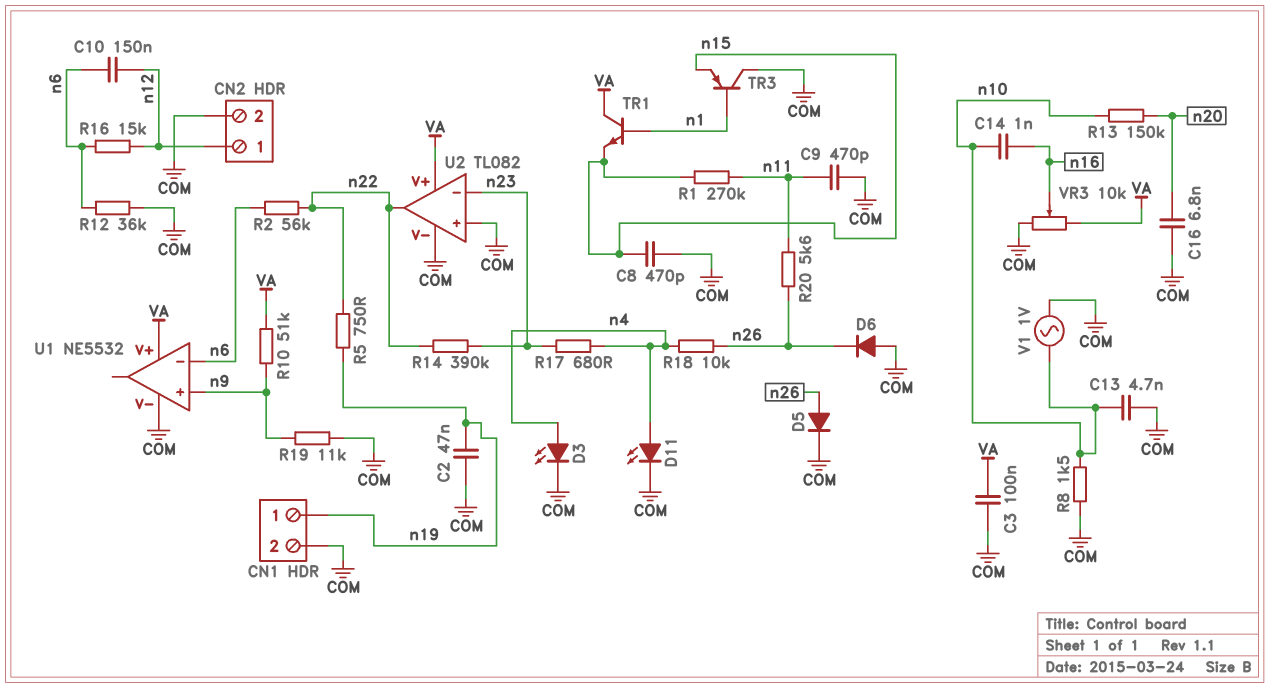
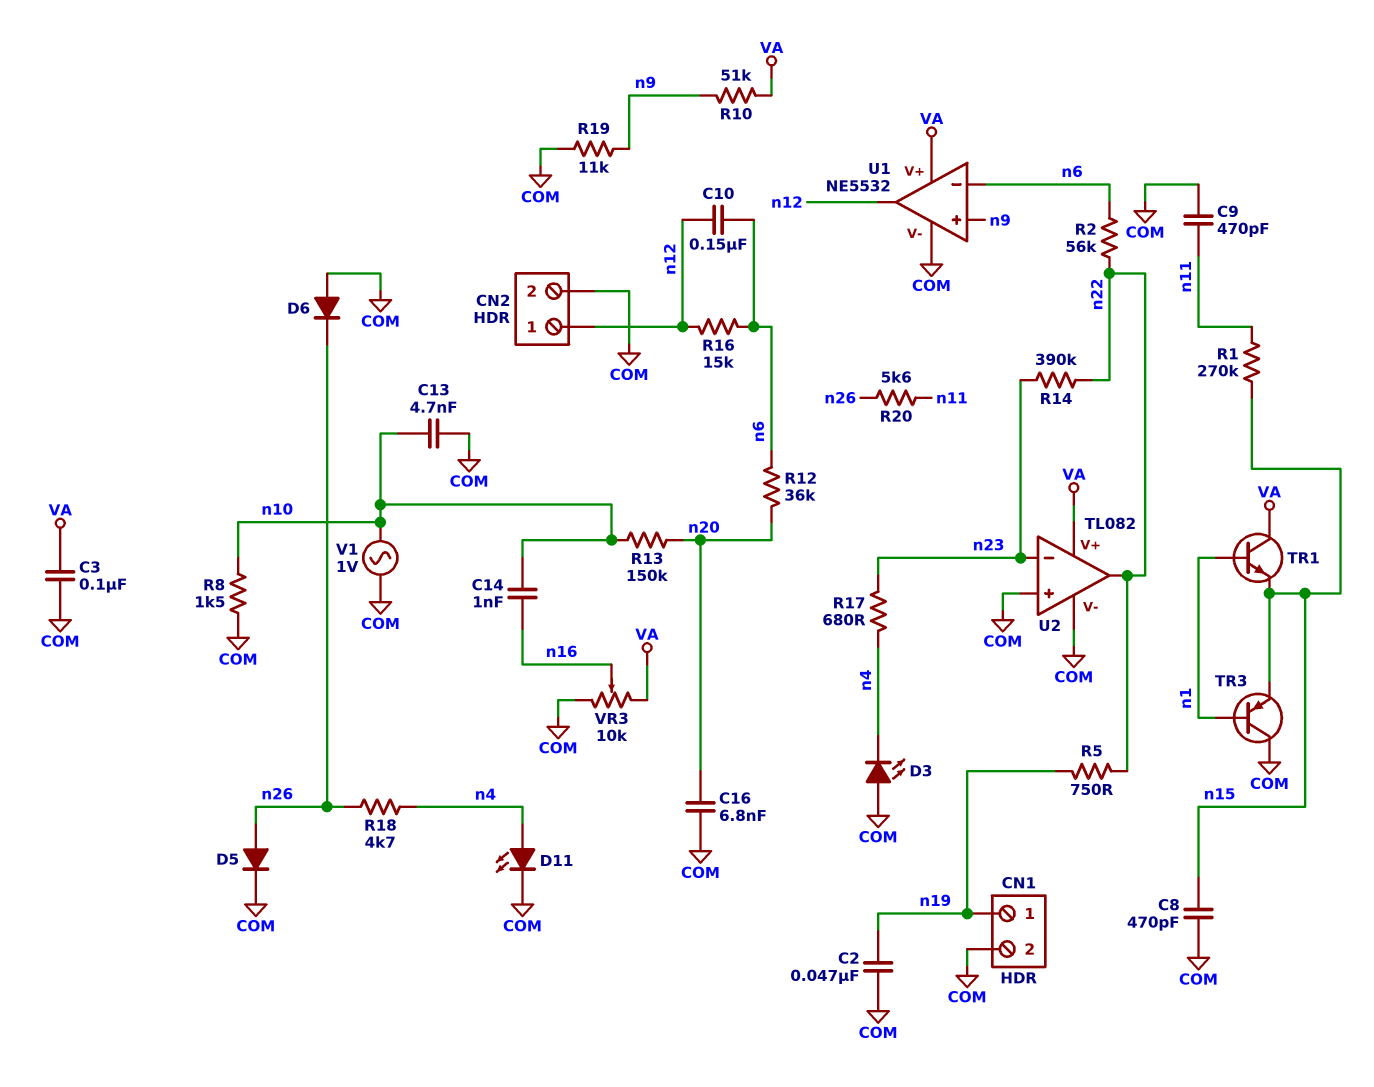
D3: LED (A n4, K COM) -> LED (A COM, K n4)
R12: 36k (COM, n6) -> 36k (n6, n20)
R18: 10k (n4, n26) -> 4.7k (n4, n26)
U1 pin out: none -> n12

